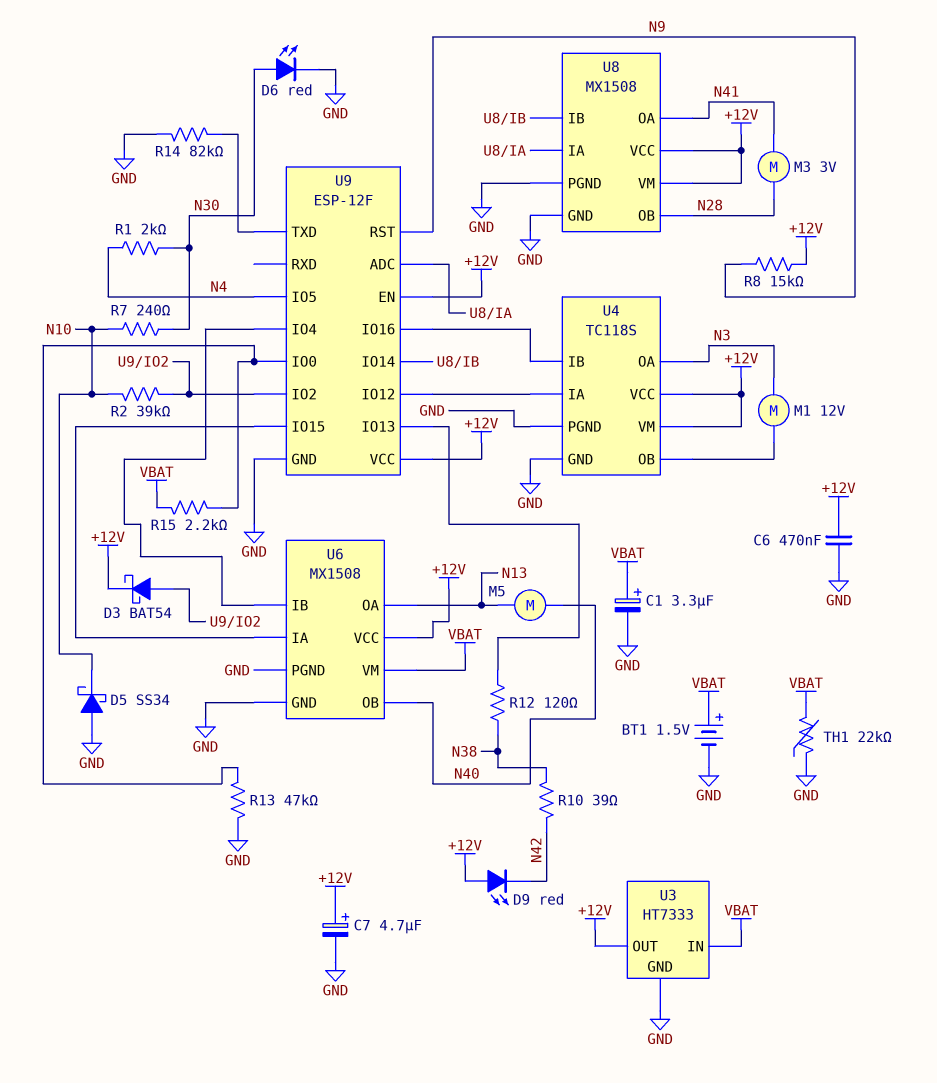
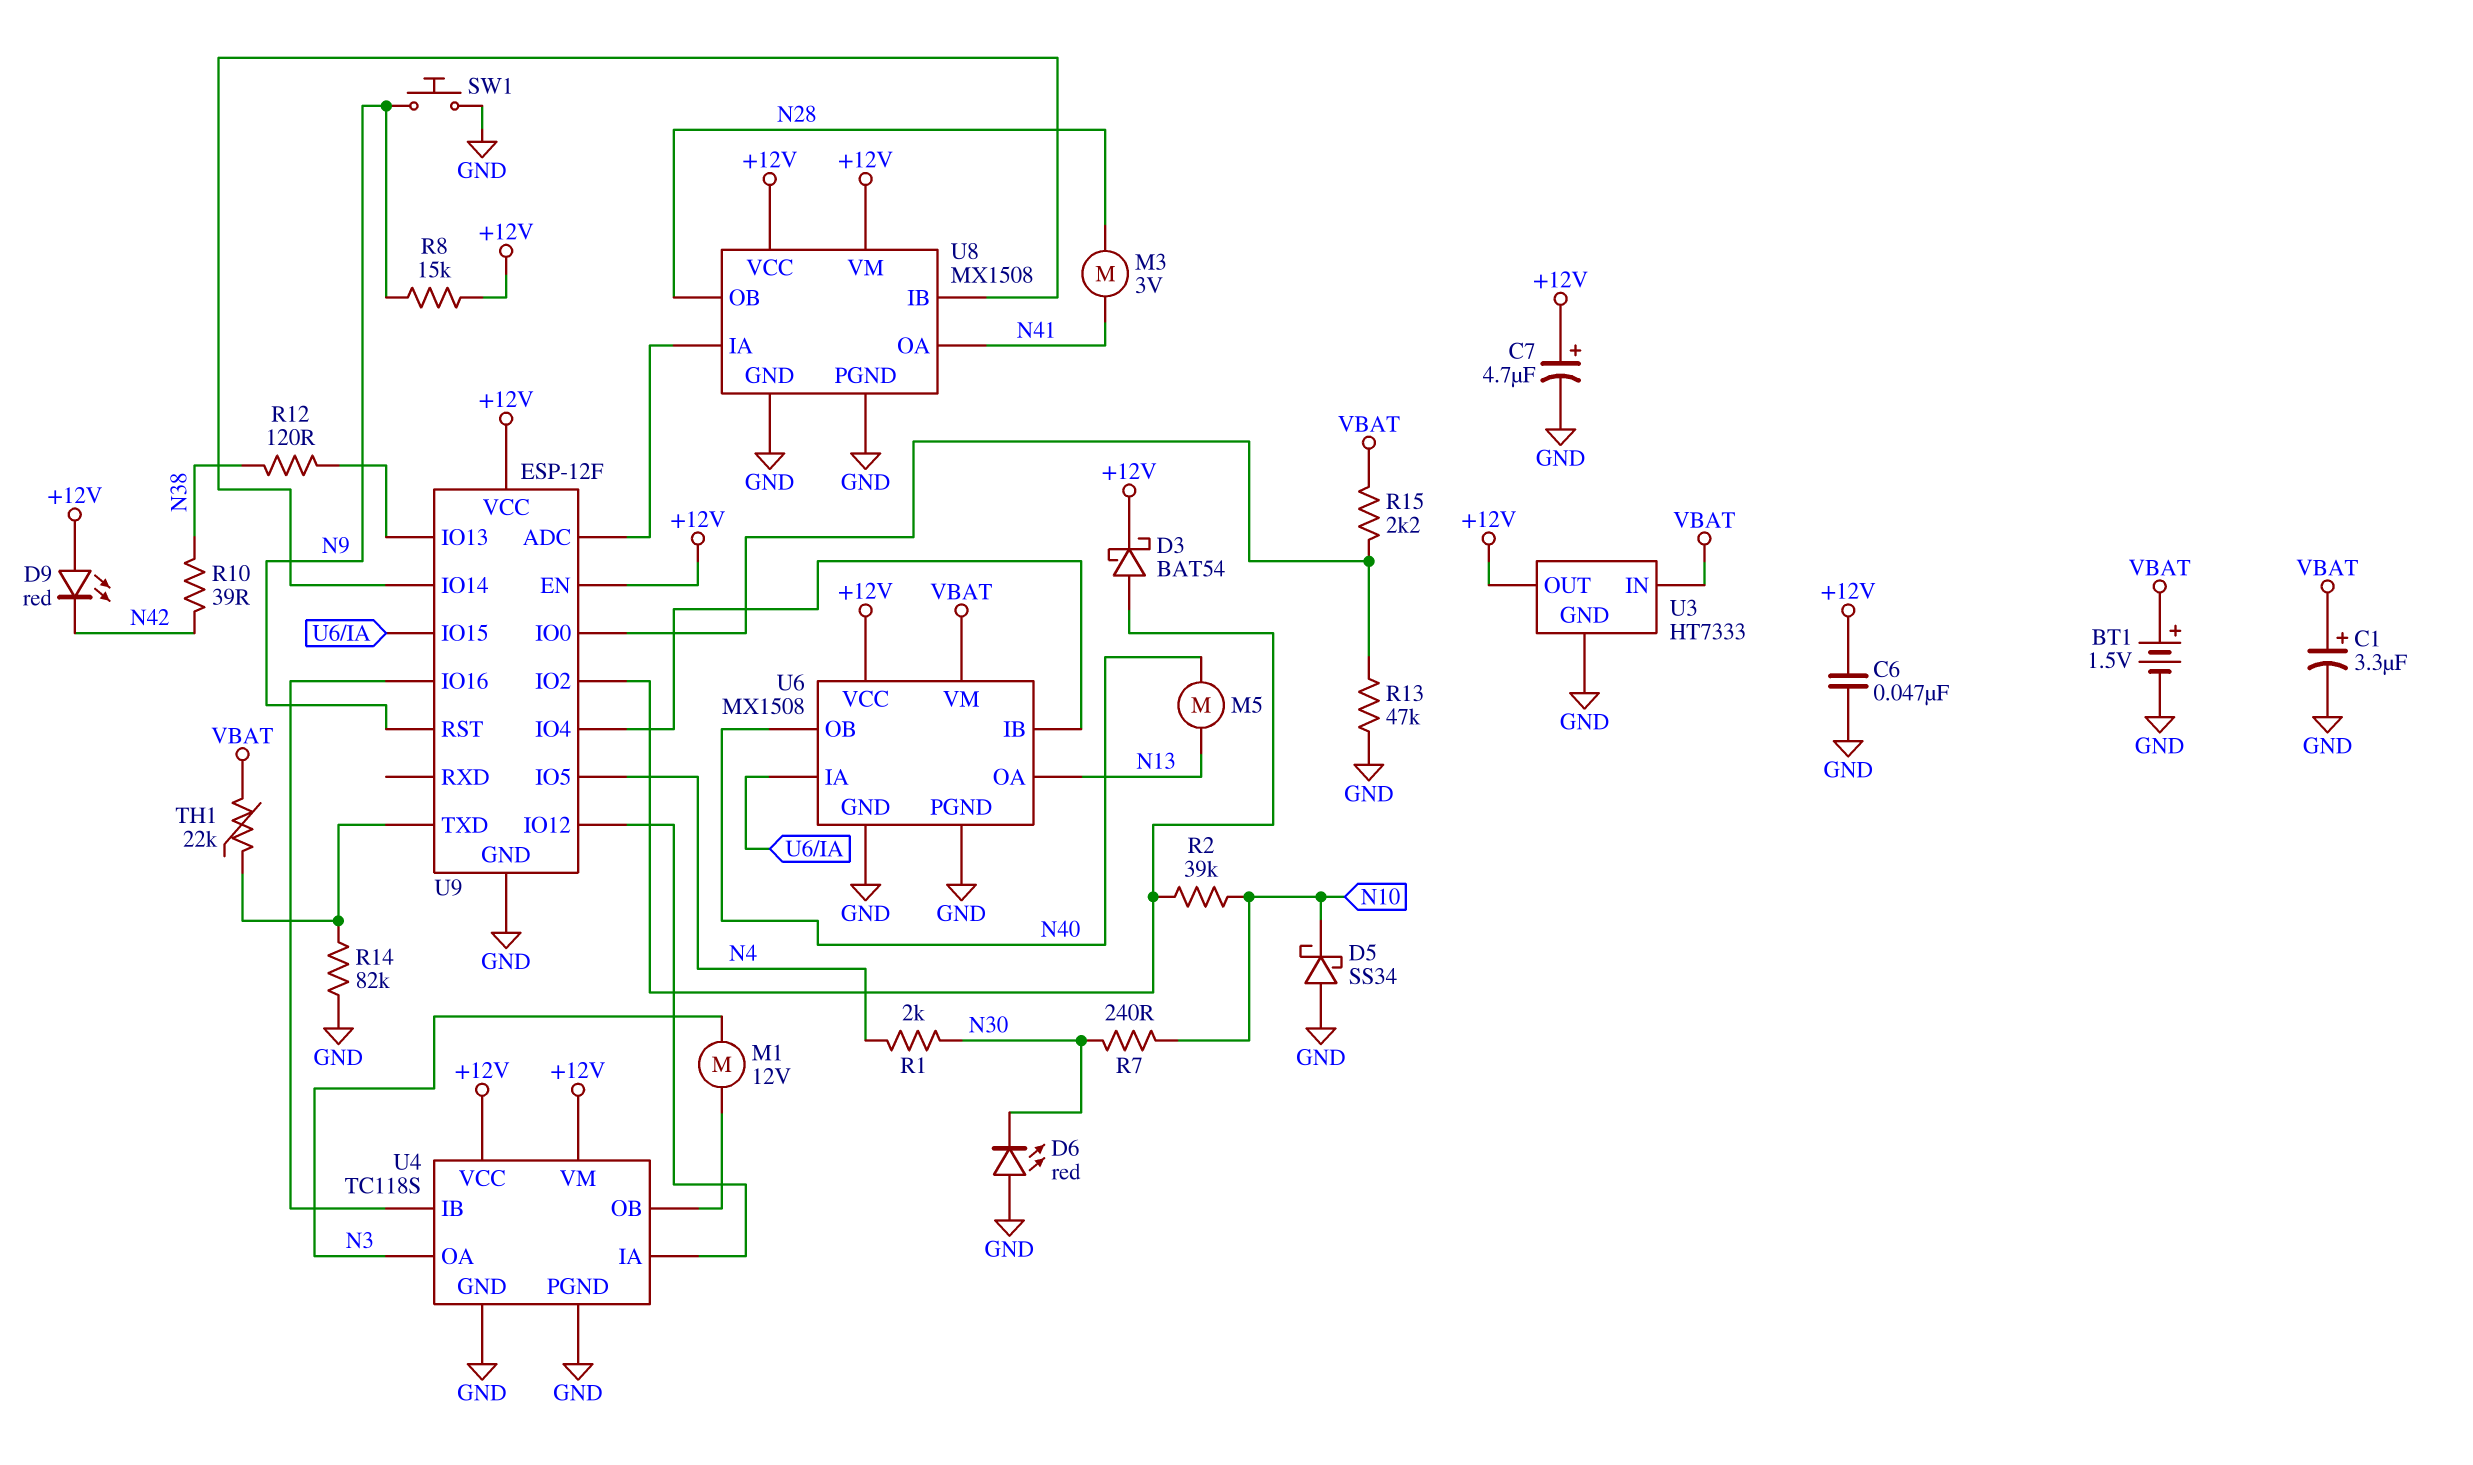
C6: 470nF (+12V, GND) -> 47nF (+12V, GND)
D6: LED red (A N30, K GND) -> LED red (A GND, K N30)
SW1: none -> button (GND, N9)
TH1: 22k (GND, VBAT) -> 22k (U9/TXD, VBAT)

